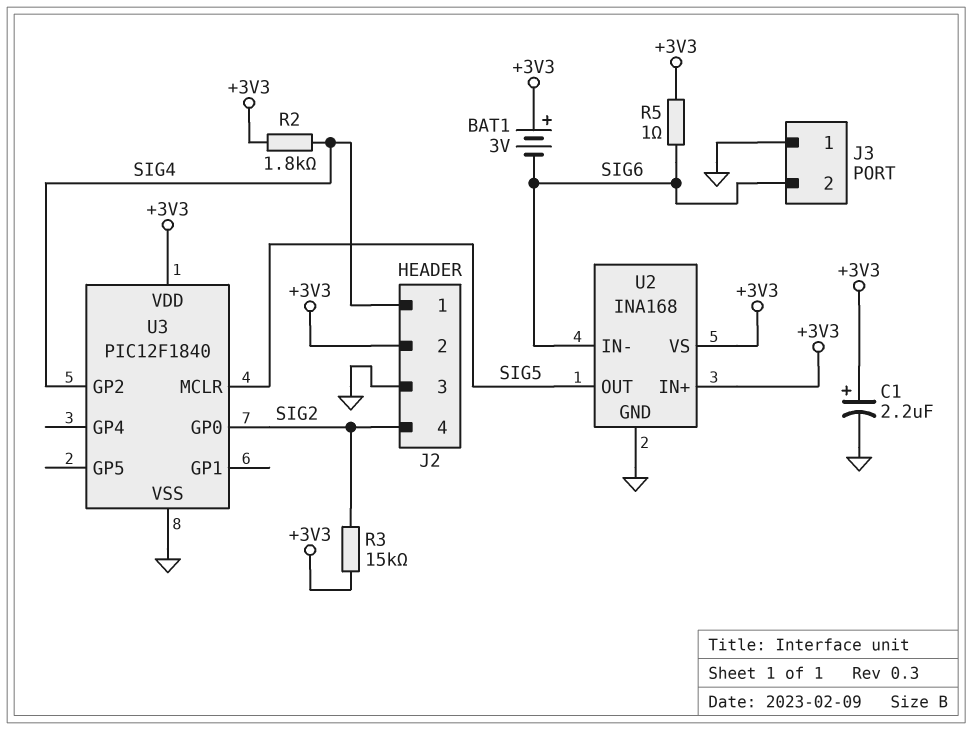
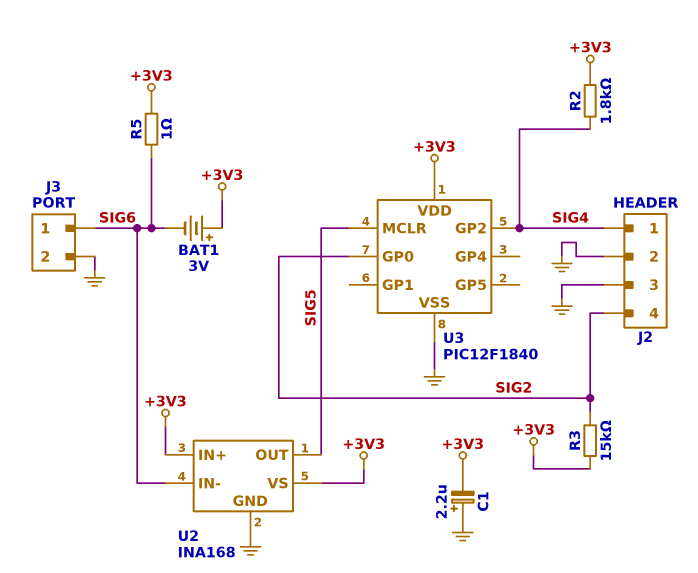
C1: 2.2uF (plus +3V3, minus GND) -> 2.2uF (plus GND, minus +3V3)
J2 pin 2: +3V3 -> GND
J3 pin 1: GND -> SIG6
J3 pin 2: SIG6 -> GND

